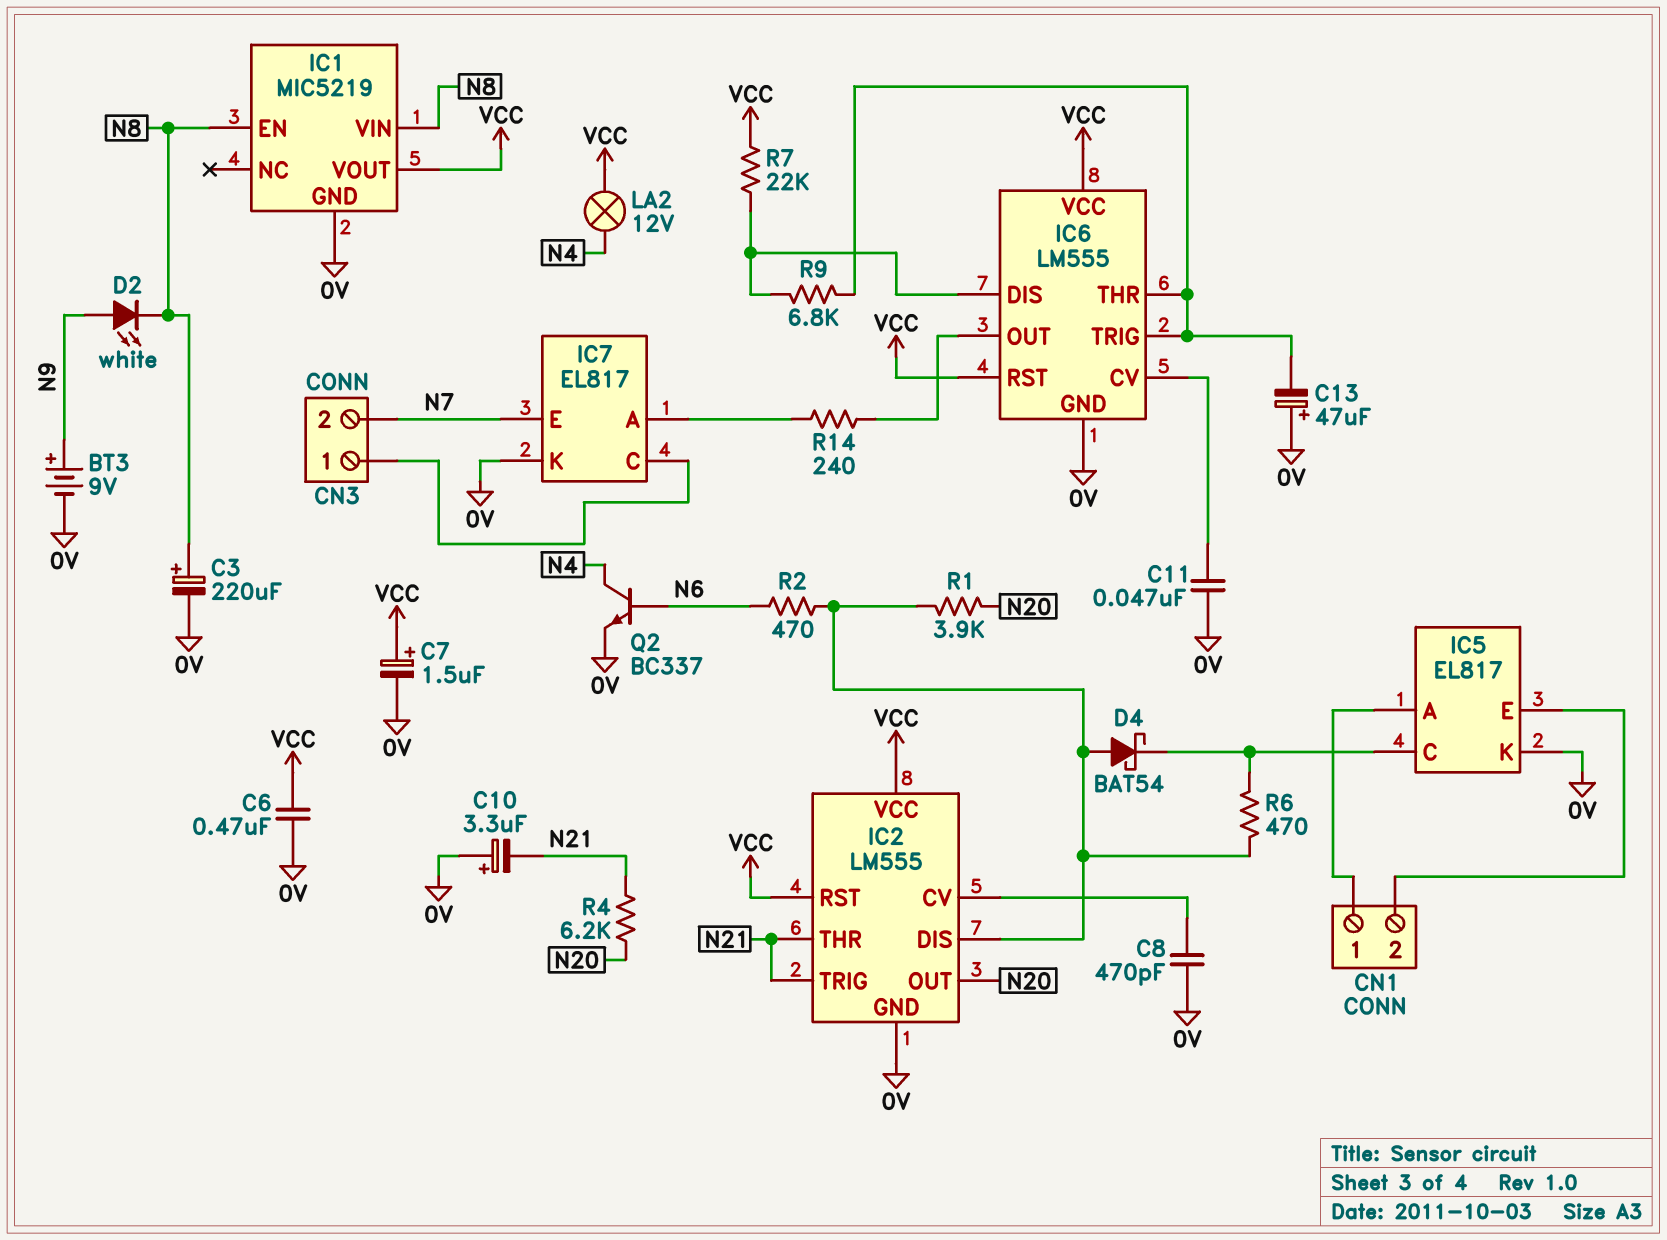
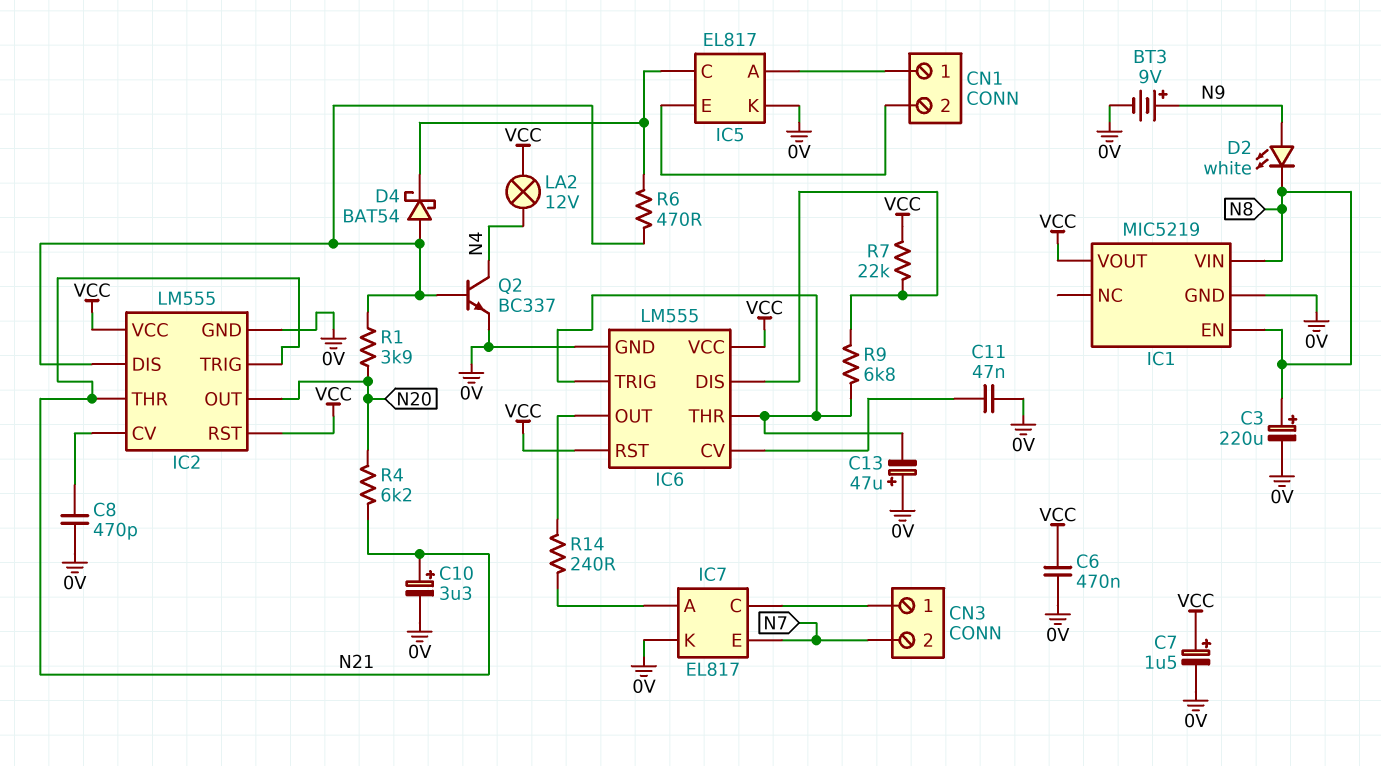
C10: 3.3uF (plus 0V, minus N21) -> 3.3uF (plus N21, minus 0V)
Q2: NPN BC337 (B N6, C N4, E 0V) -> NPN BC337 (B IC2/DIS, C N4, E 0V)
R2: 470 (IC2/DIS, N6) -> none

